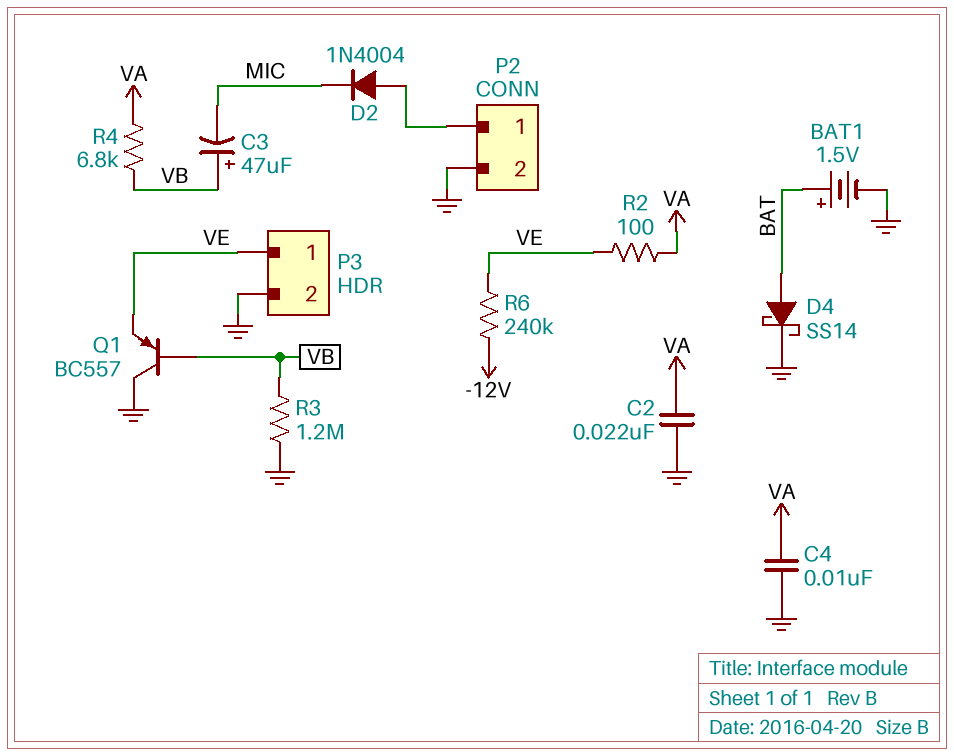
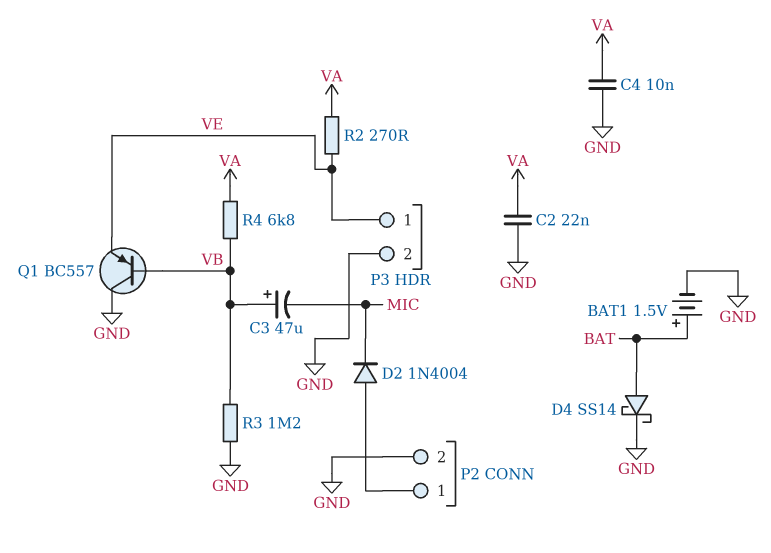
R2: 100 (VA, VE) -> 270 (VA, VE)
R6: 240k (-12V, VE) -> none

